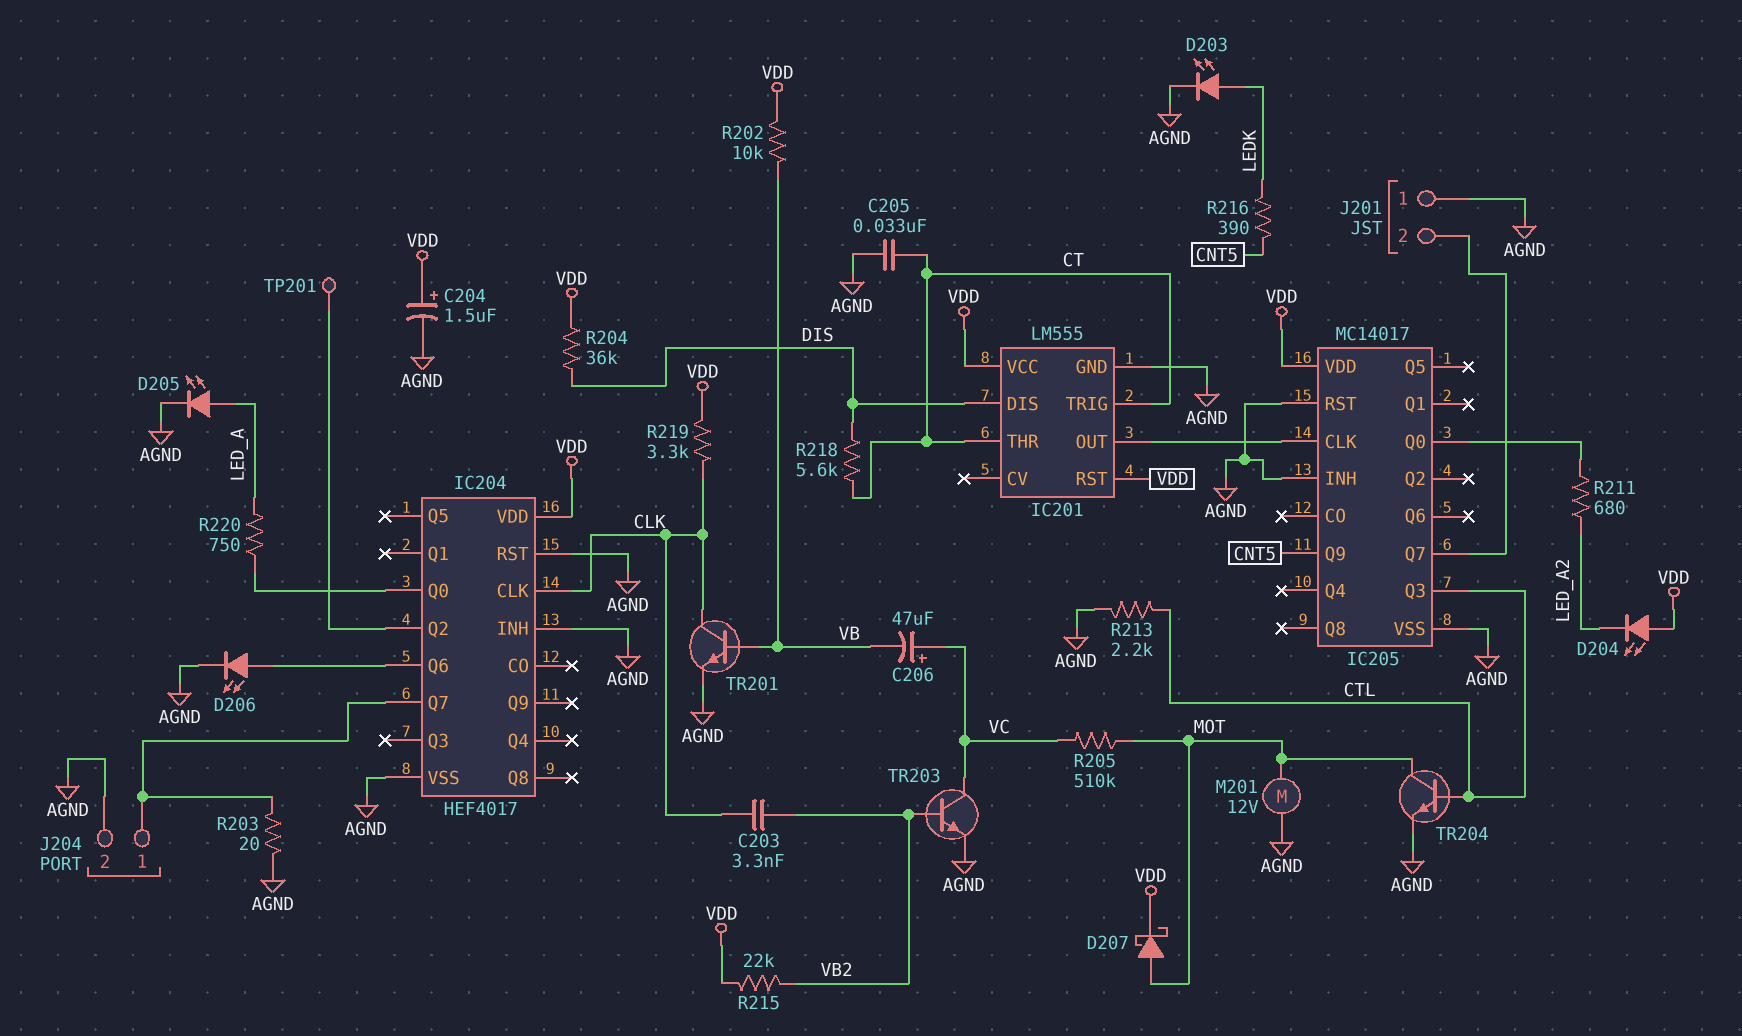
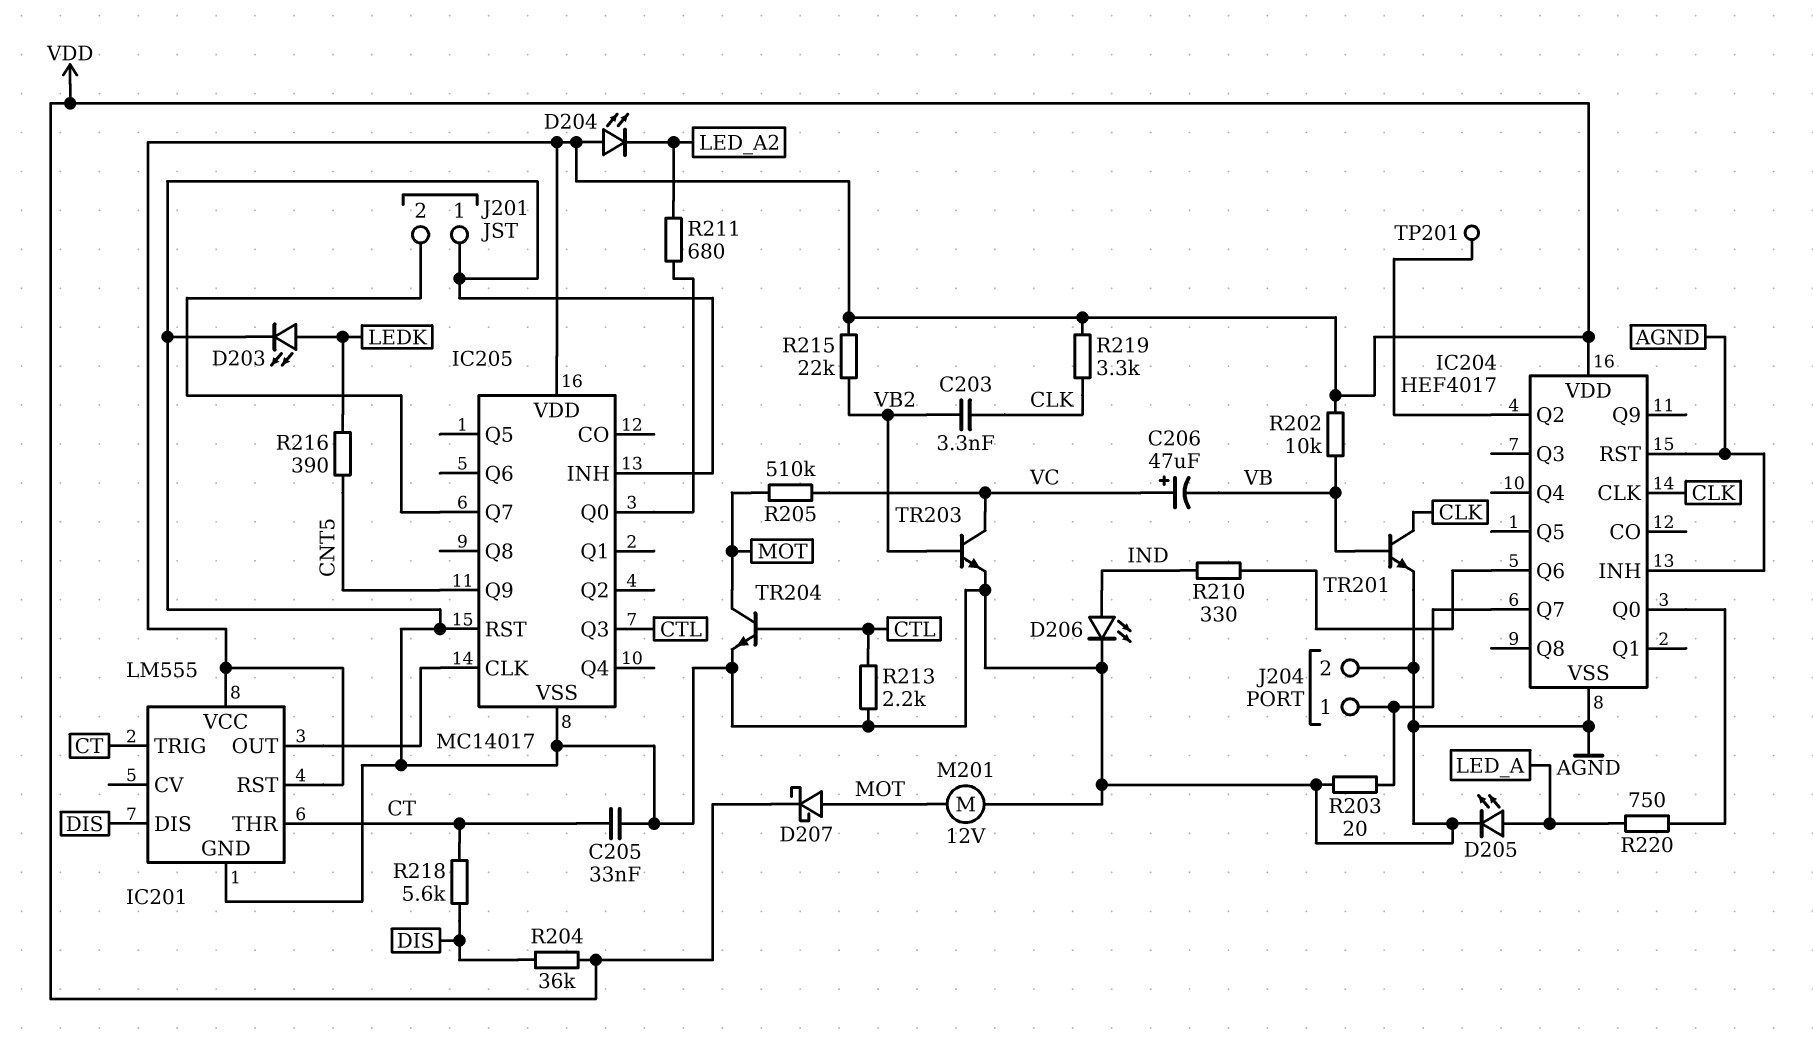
C204: 1.5uF (plus VDD, minus AGND) -> none
D206: LED (A IC204/Q6, K AGND) -> LED (A IND, K AGND)
R210: none -> 330 (IC204/Q6, IND)

